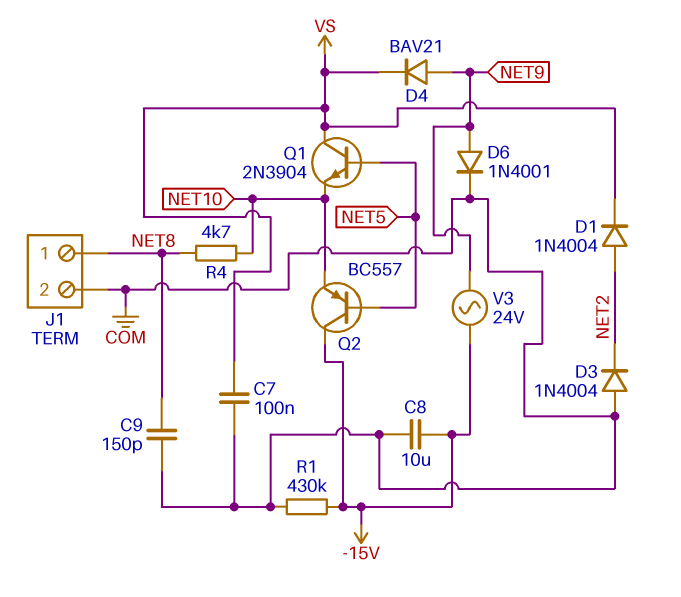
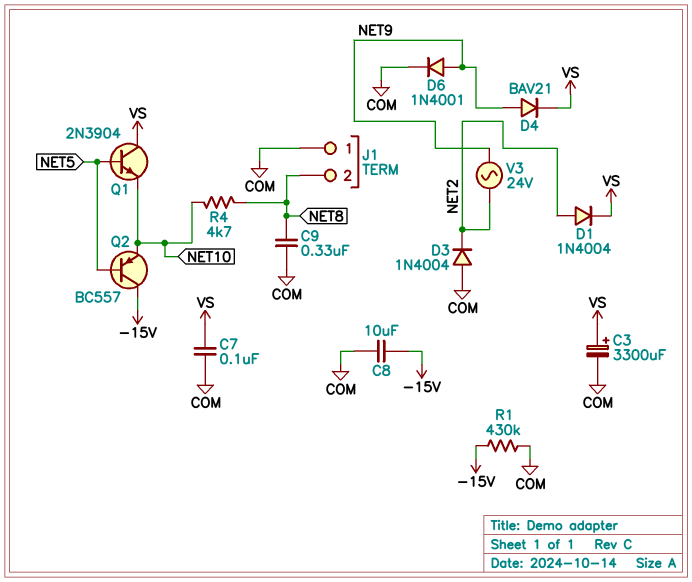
C3: none -> 3300uF (plus VS, minus COM)
C9: 150pF (COM, NET8) -> 330nF (COM, NET8)
J1 pin 1: NET8 -> COM
J1 pin 2: COM -> NET8
V3: AC 24V (-15V, NET9) -> AC 24V (NET2, NET9)

